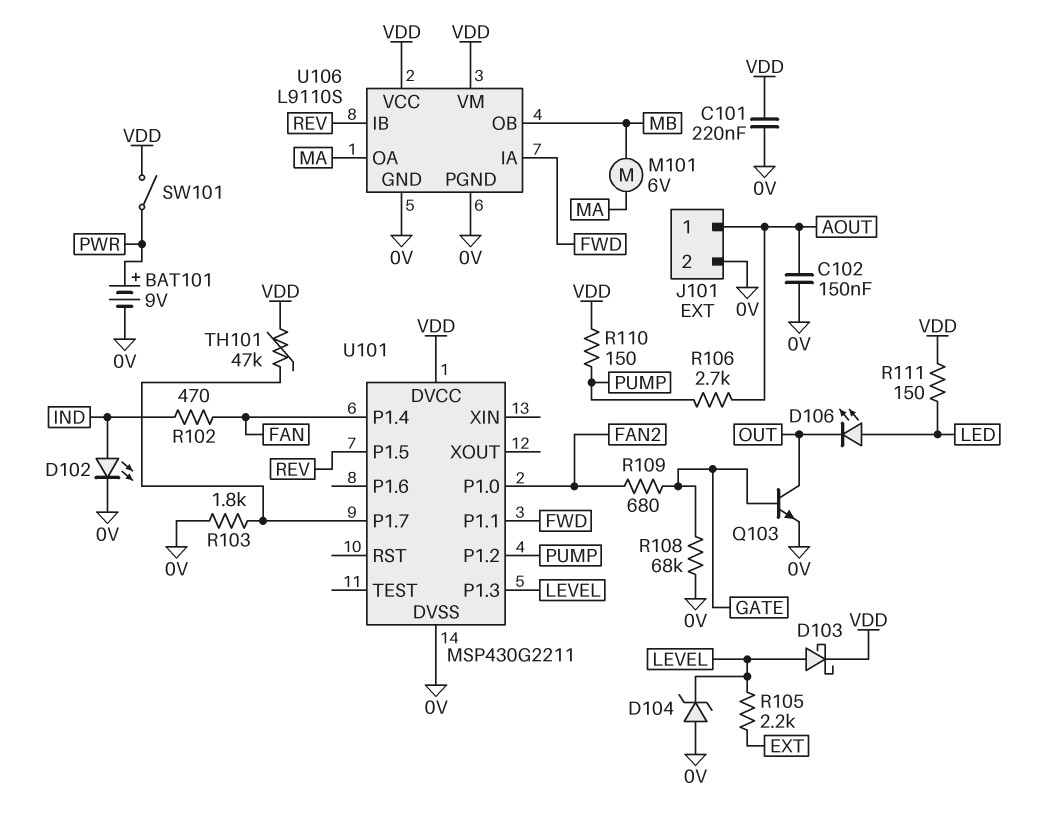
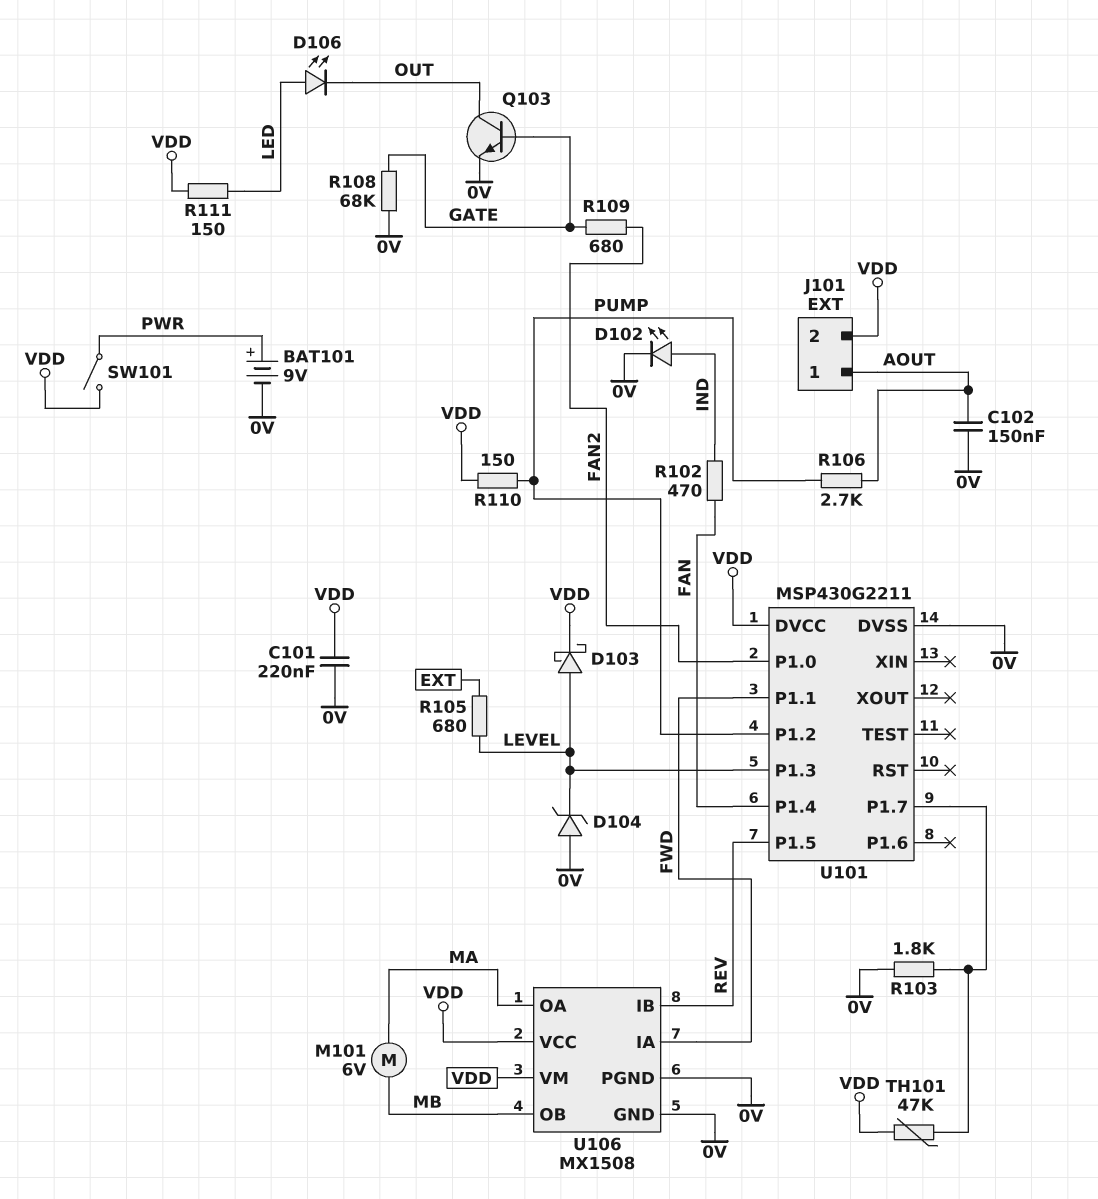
J101 pin 2: 0V -> VDD
R105: 2.2k (EXT, LEVEL) -> 680 (EXT, LEVEL)
U106: L9110S -> MX1508

